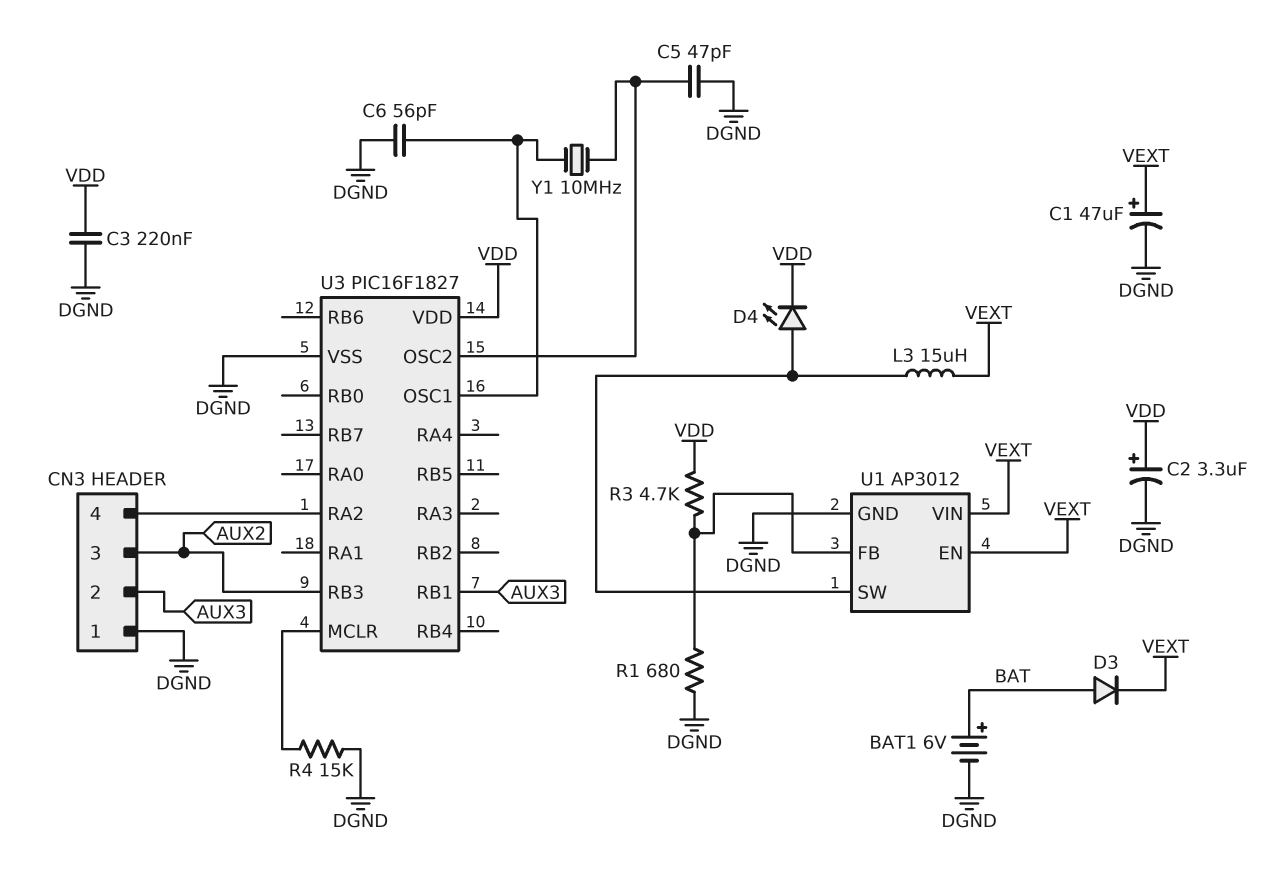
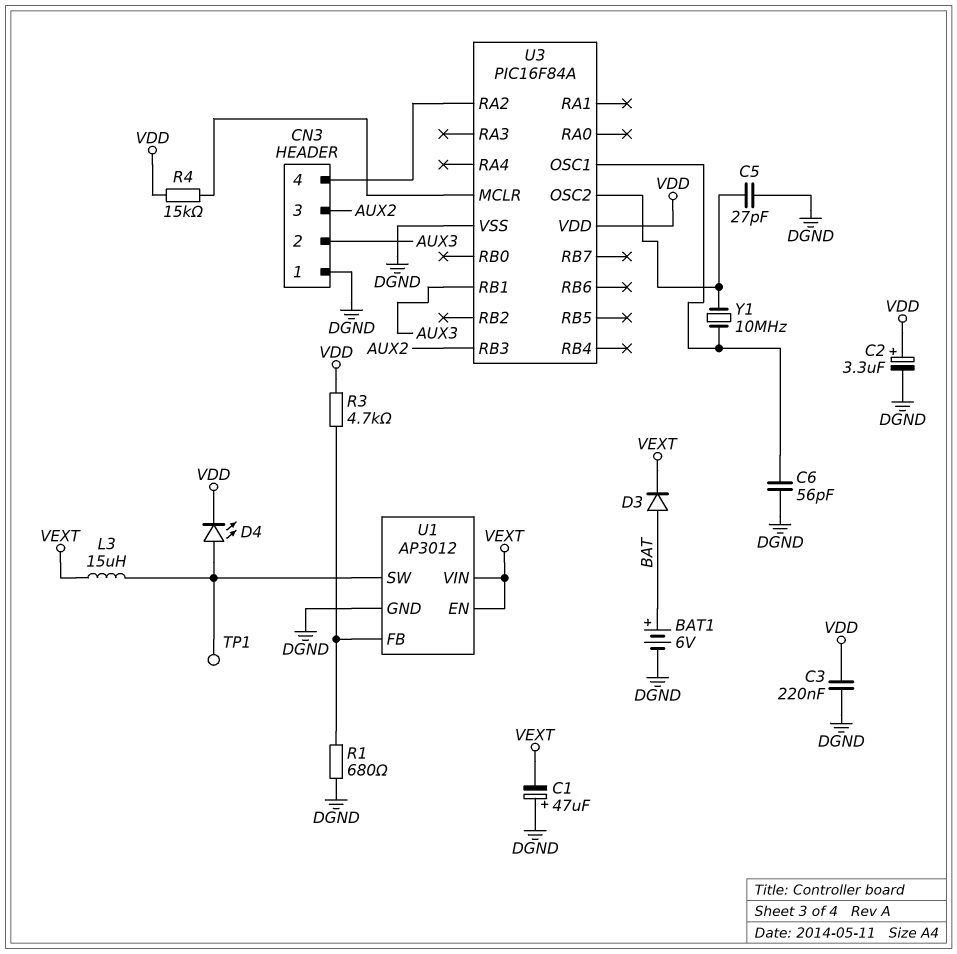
C1: 47uF (plus VEXT, minus DGND) -> 47uF (plus DGND, minus VEXT)
C5: 47pF (DGND, U3/OSC2) -> 27pF (DGND, U3/OSC2)
R4: 15k (DGND, U3/MCLR) -> 15k (U3/MCLR, VDD)
TP1: none -> test point (U1/SW)
U3: PIC16F1827 -> PIC16F84A

